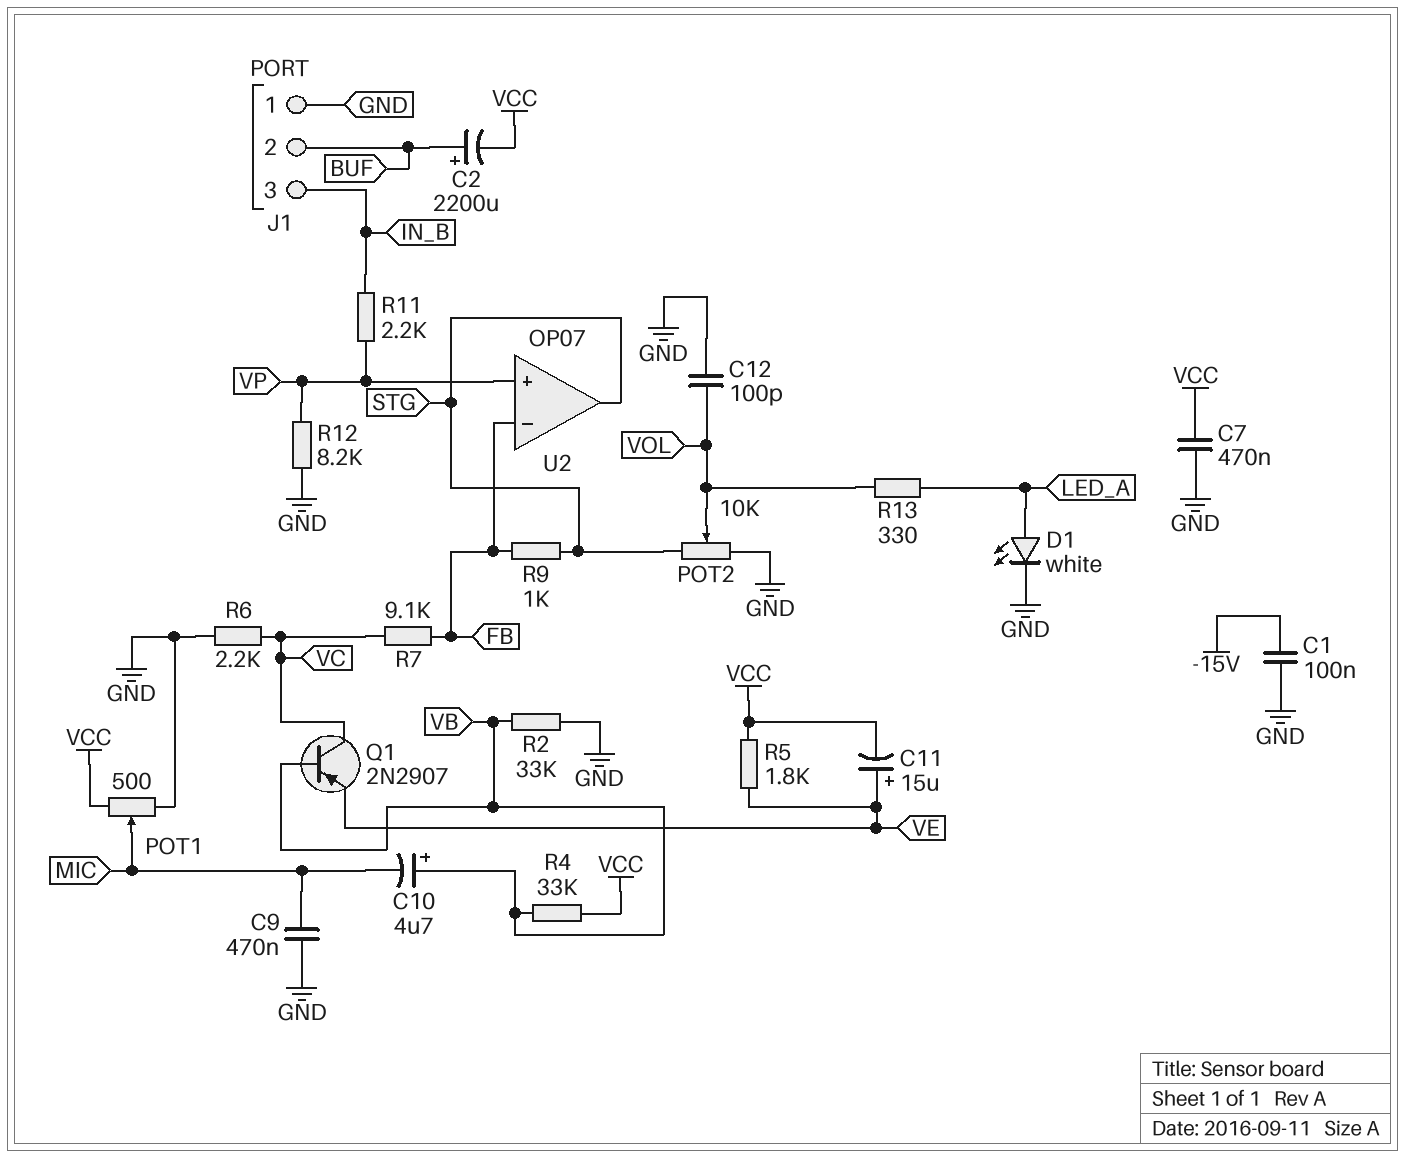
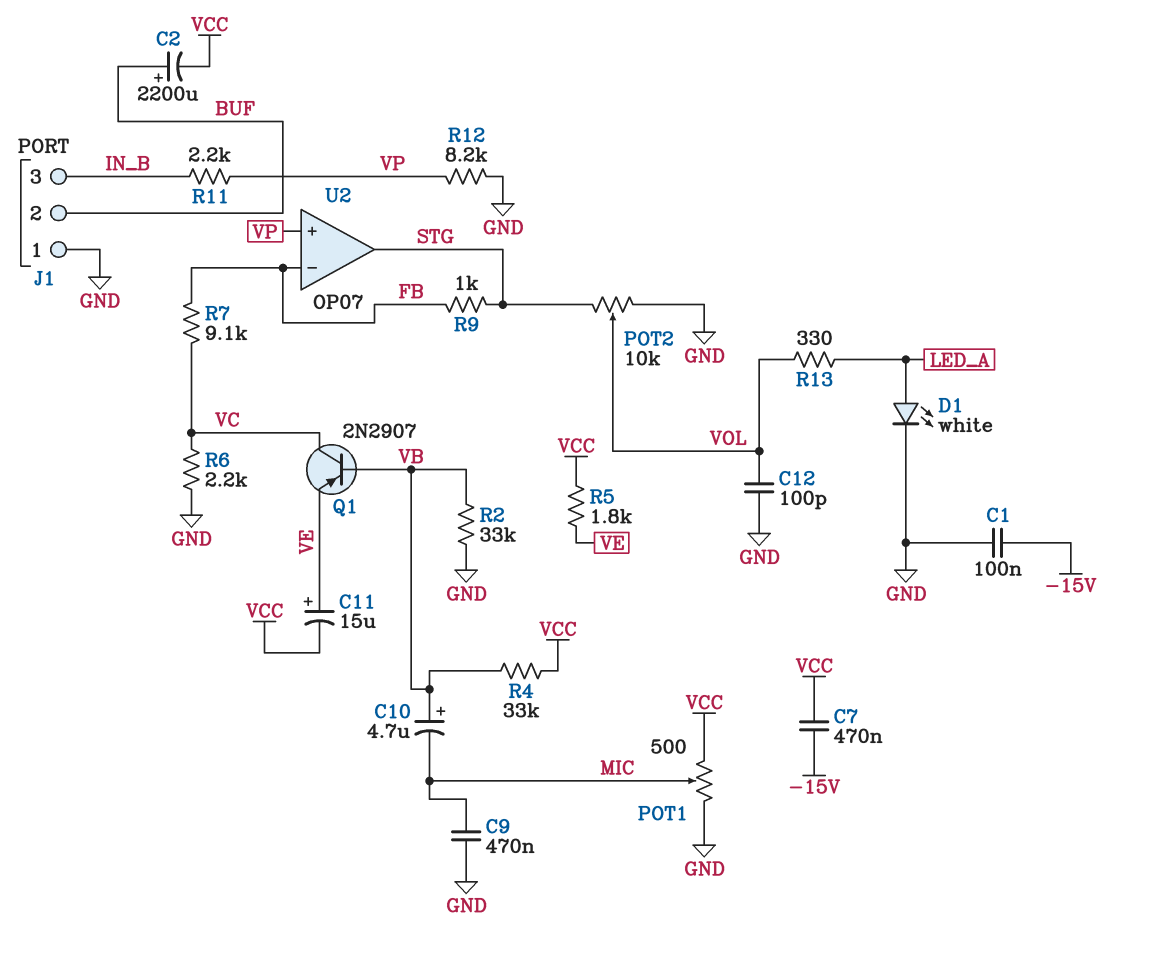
C7: 470nF (GND, VCC) -> 470nF (-15V, VCC)

